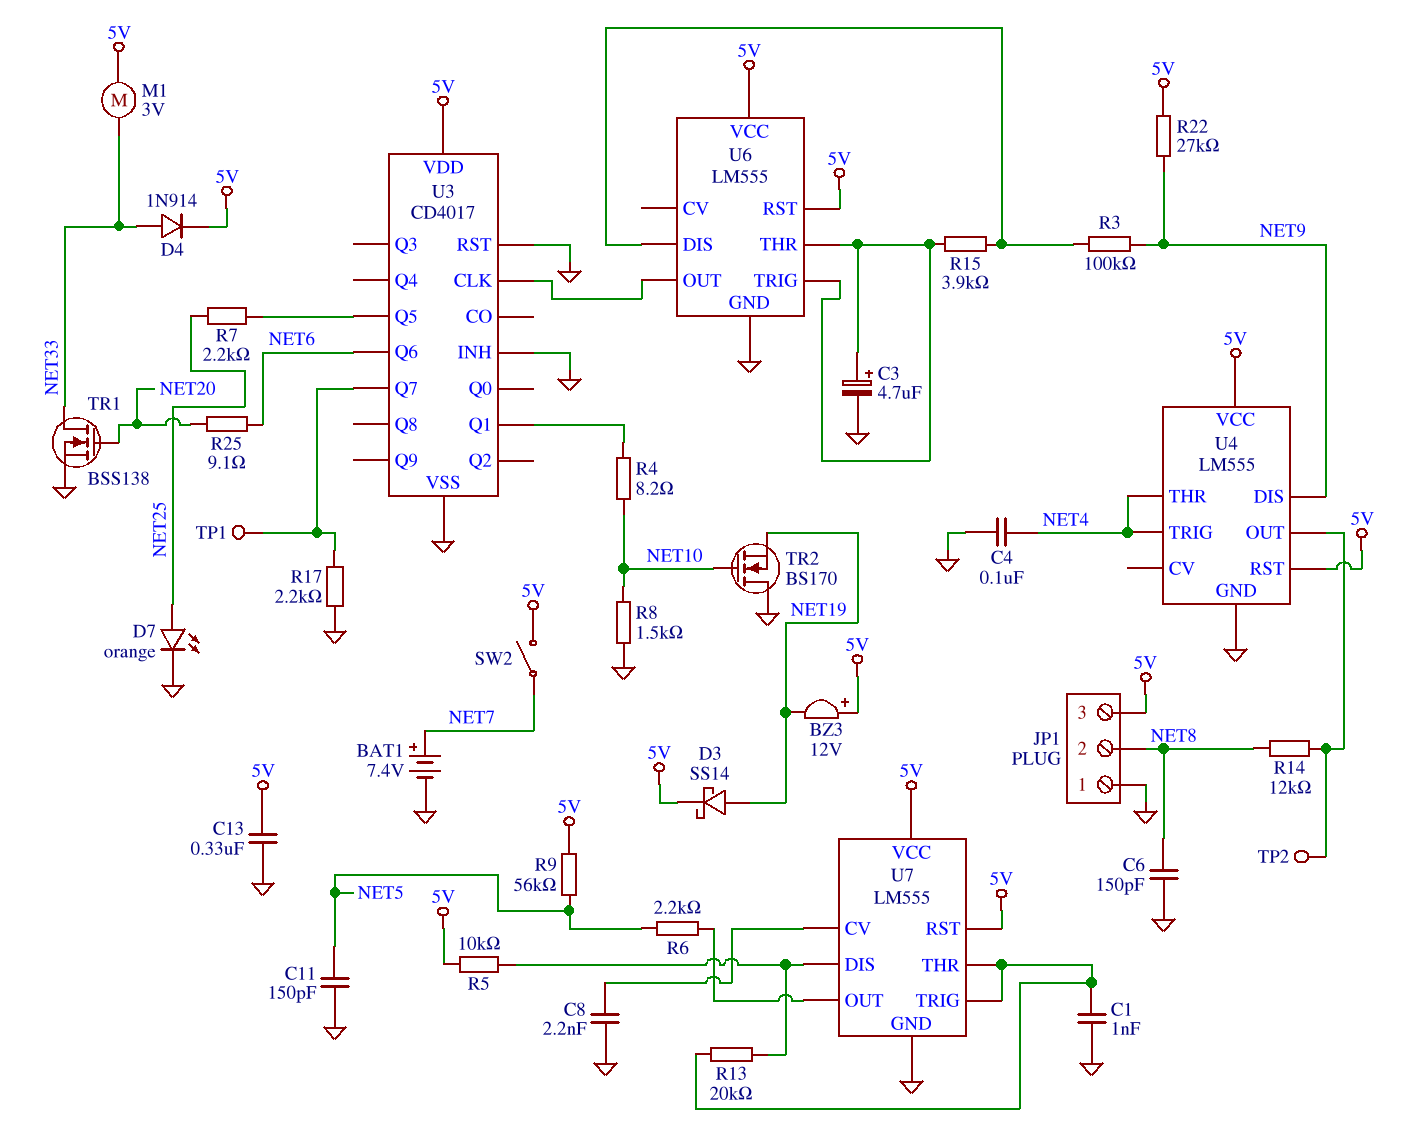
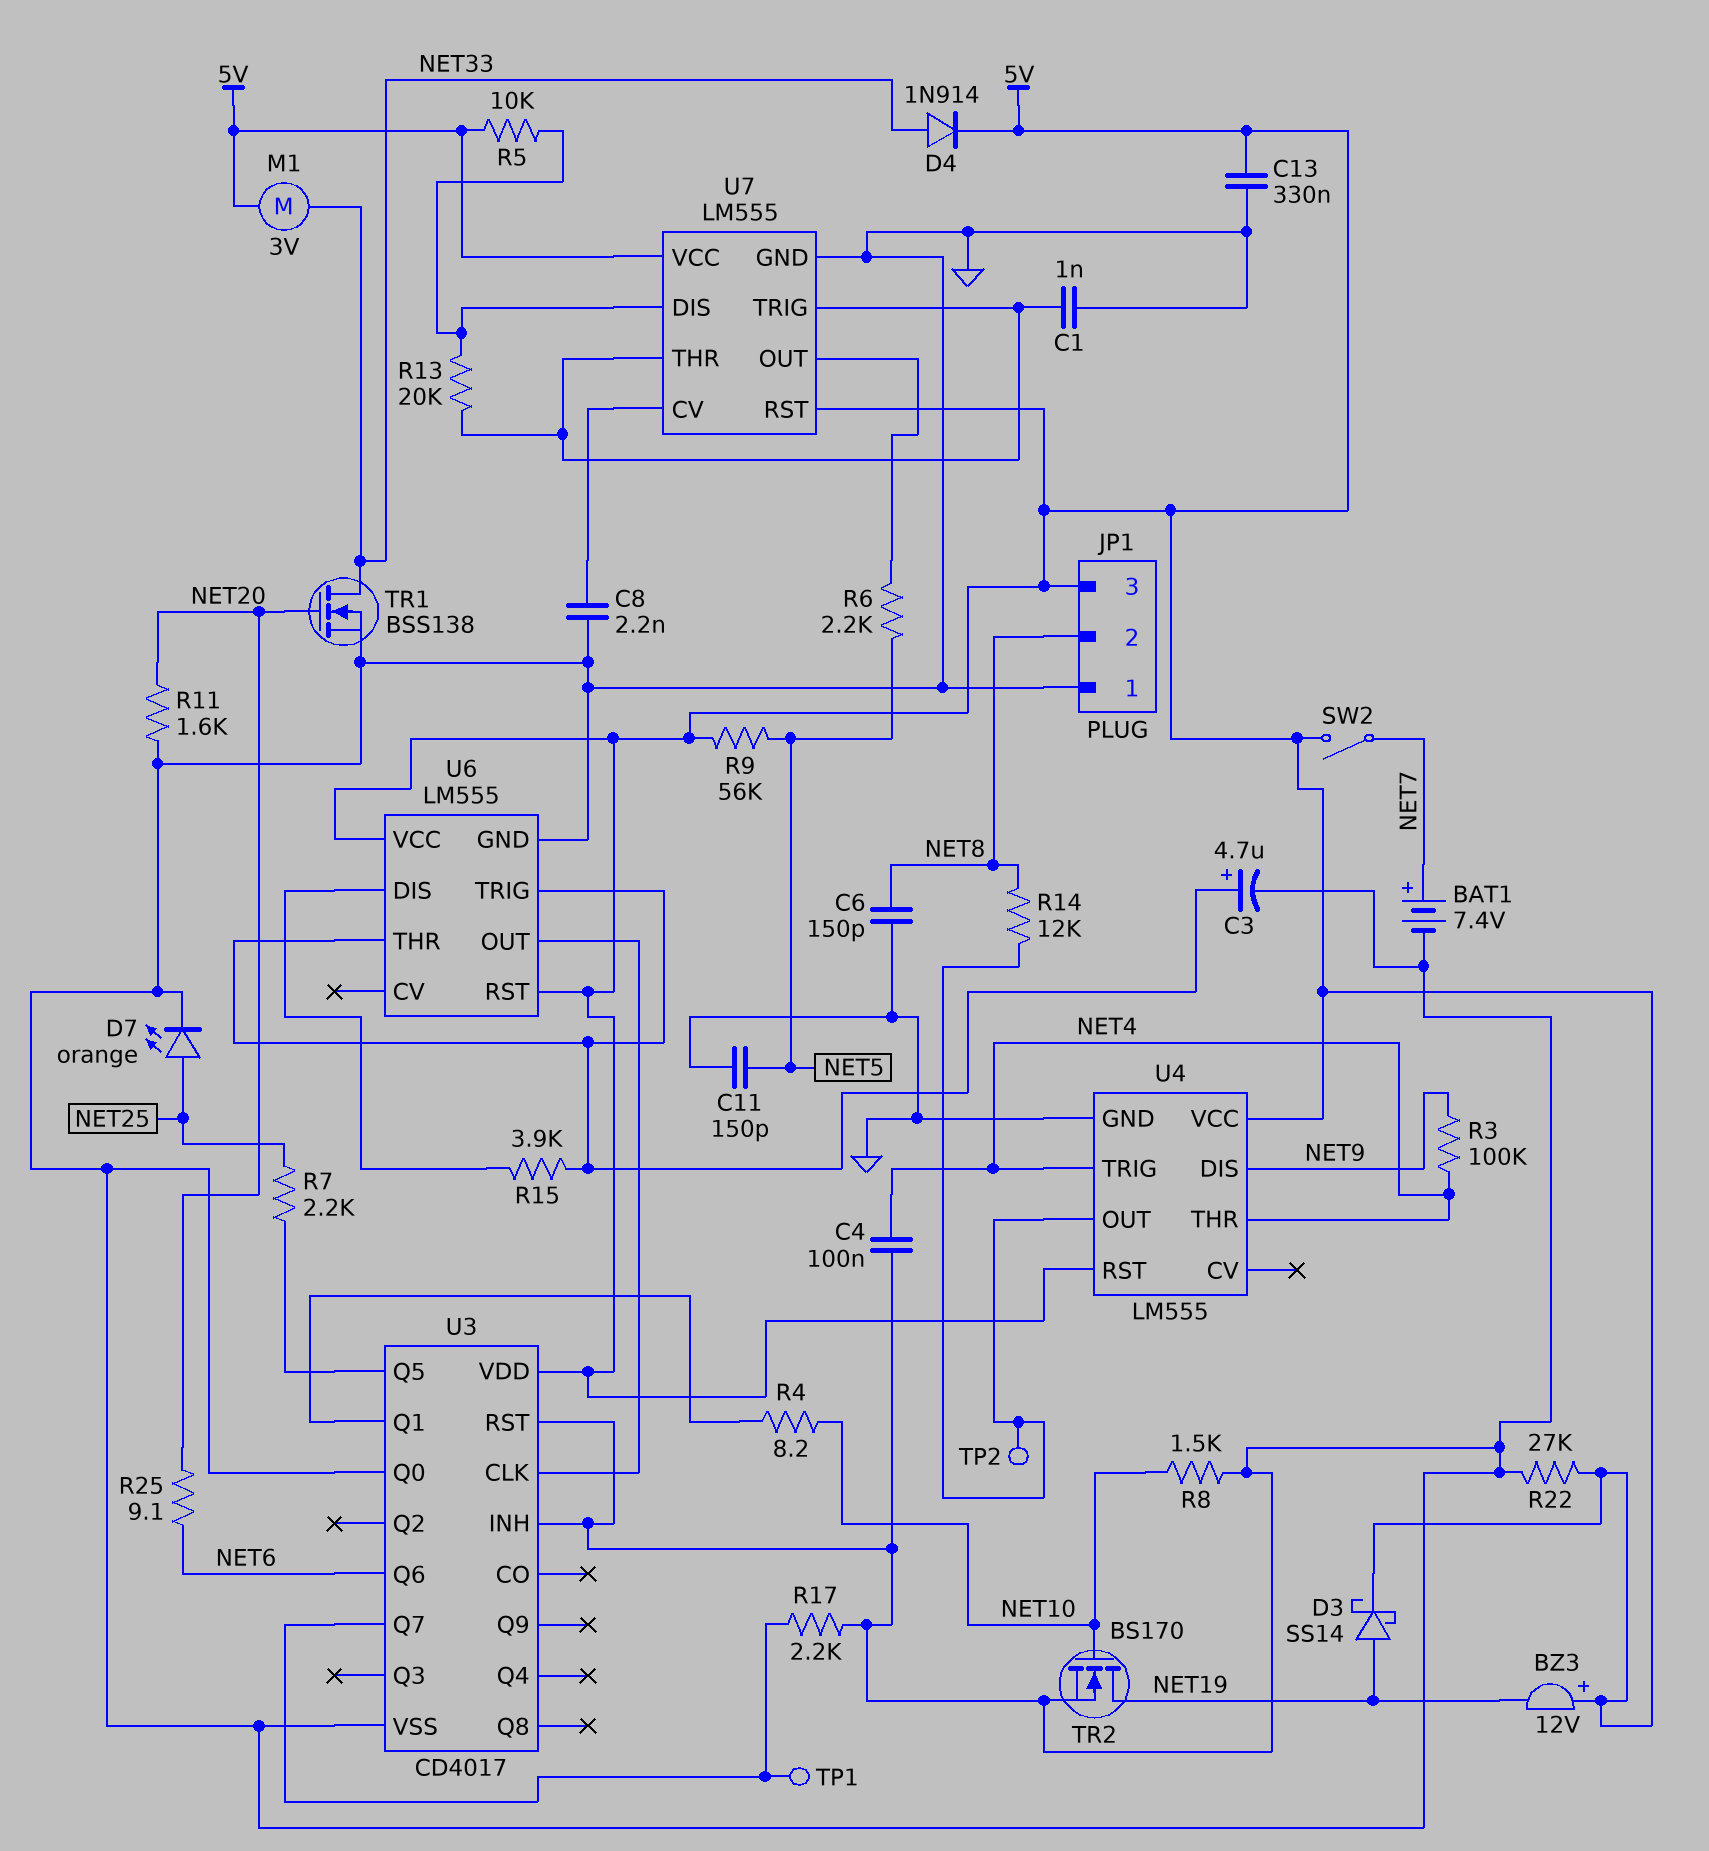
R3: 100k (NET9, U6/DIS) -> 100k (NET4, NET9)
R11: none -> 1.6k (GND, NET20)
R22: 27k (5V, NET9) -> 27k (5V, GND)
TR2: NMOS BS170 (G NET10, D GND, S NET19) -> NMOS BS170 (G NET10, D NET19, S GND)
U3 pin Q0: none -> GND

